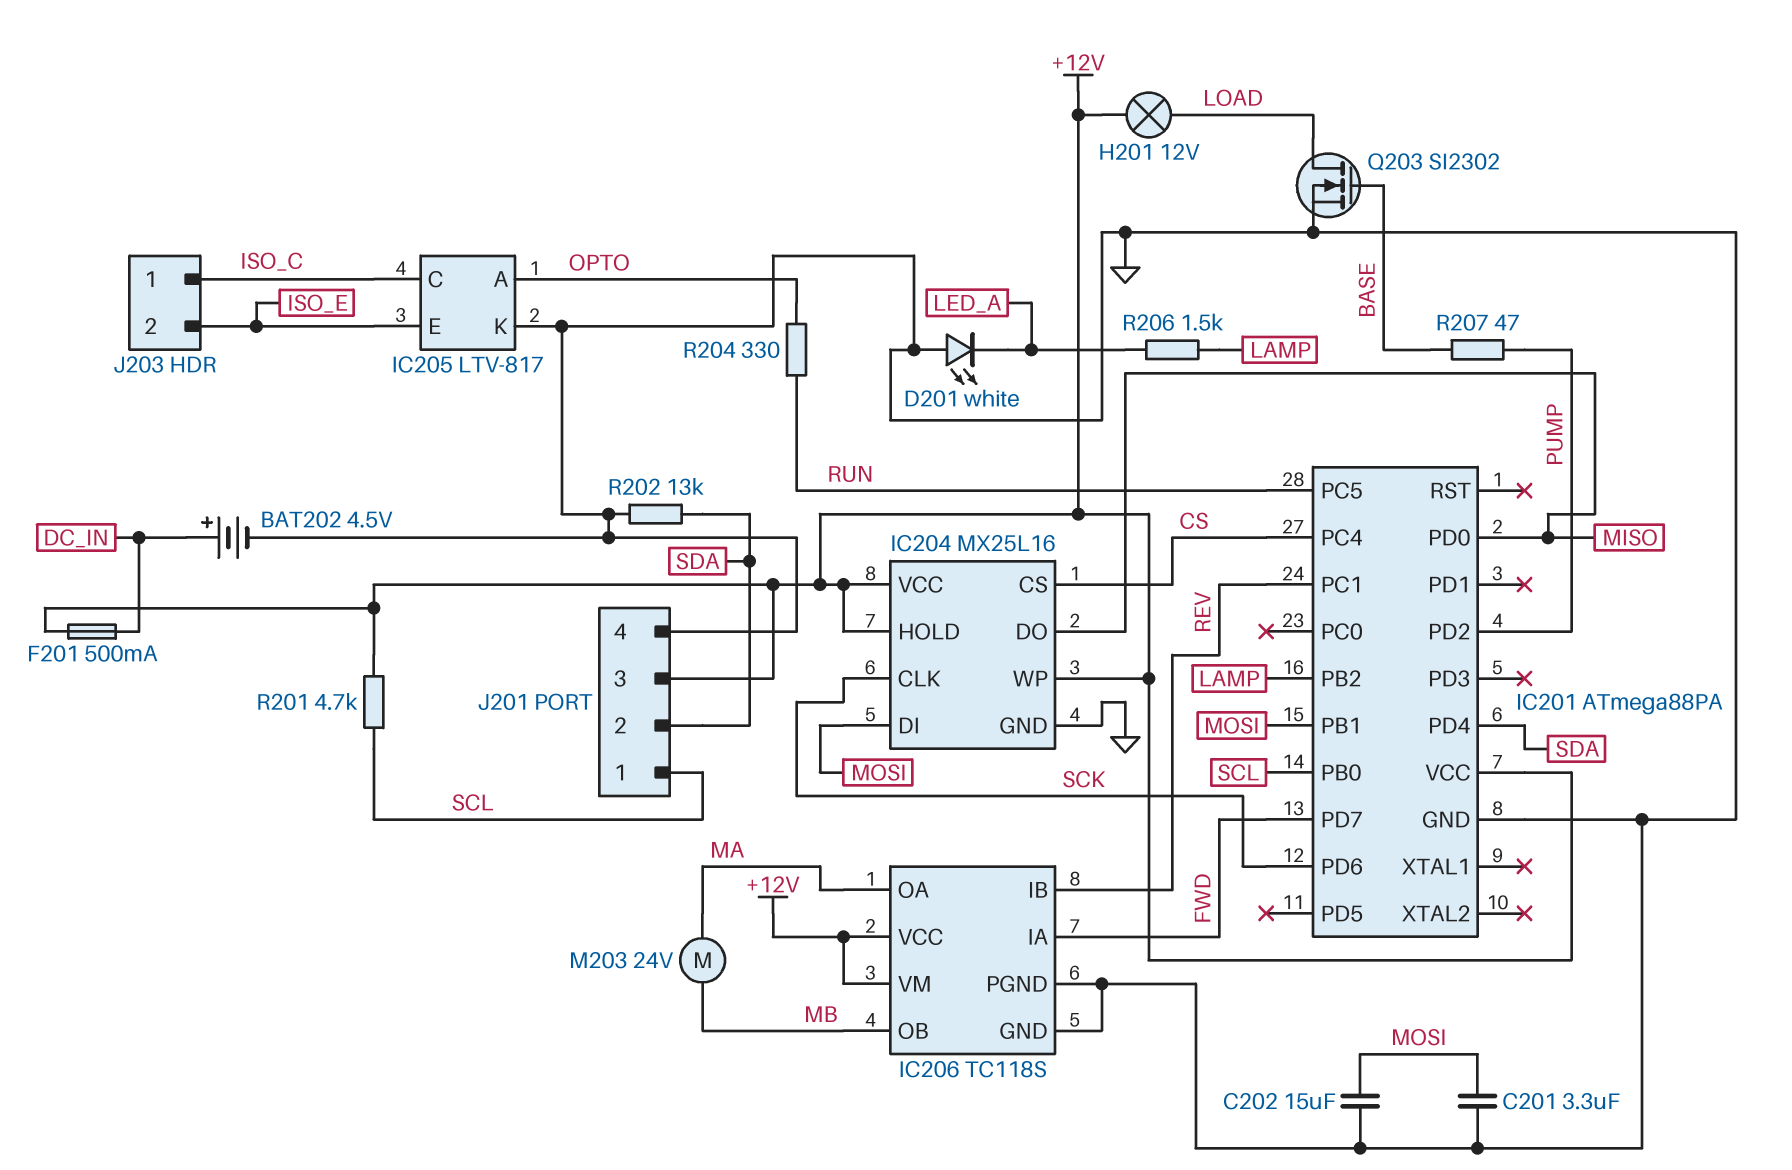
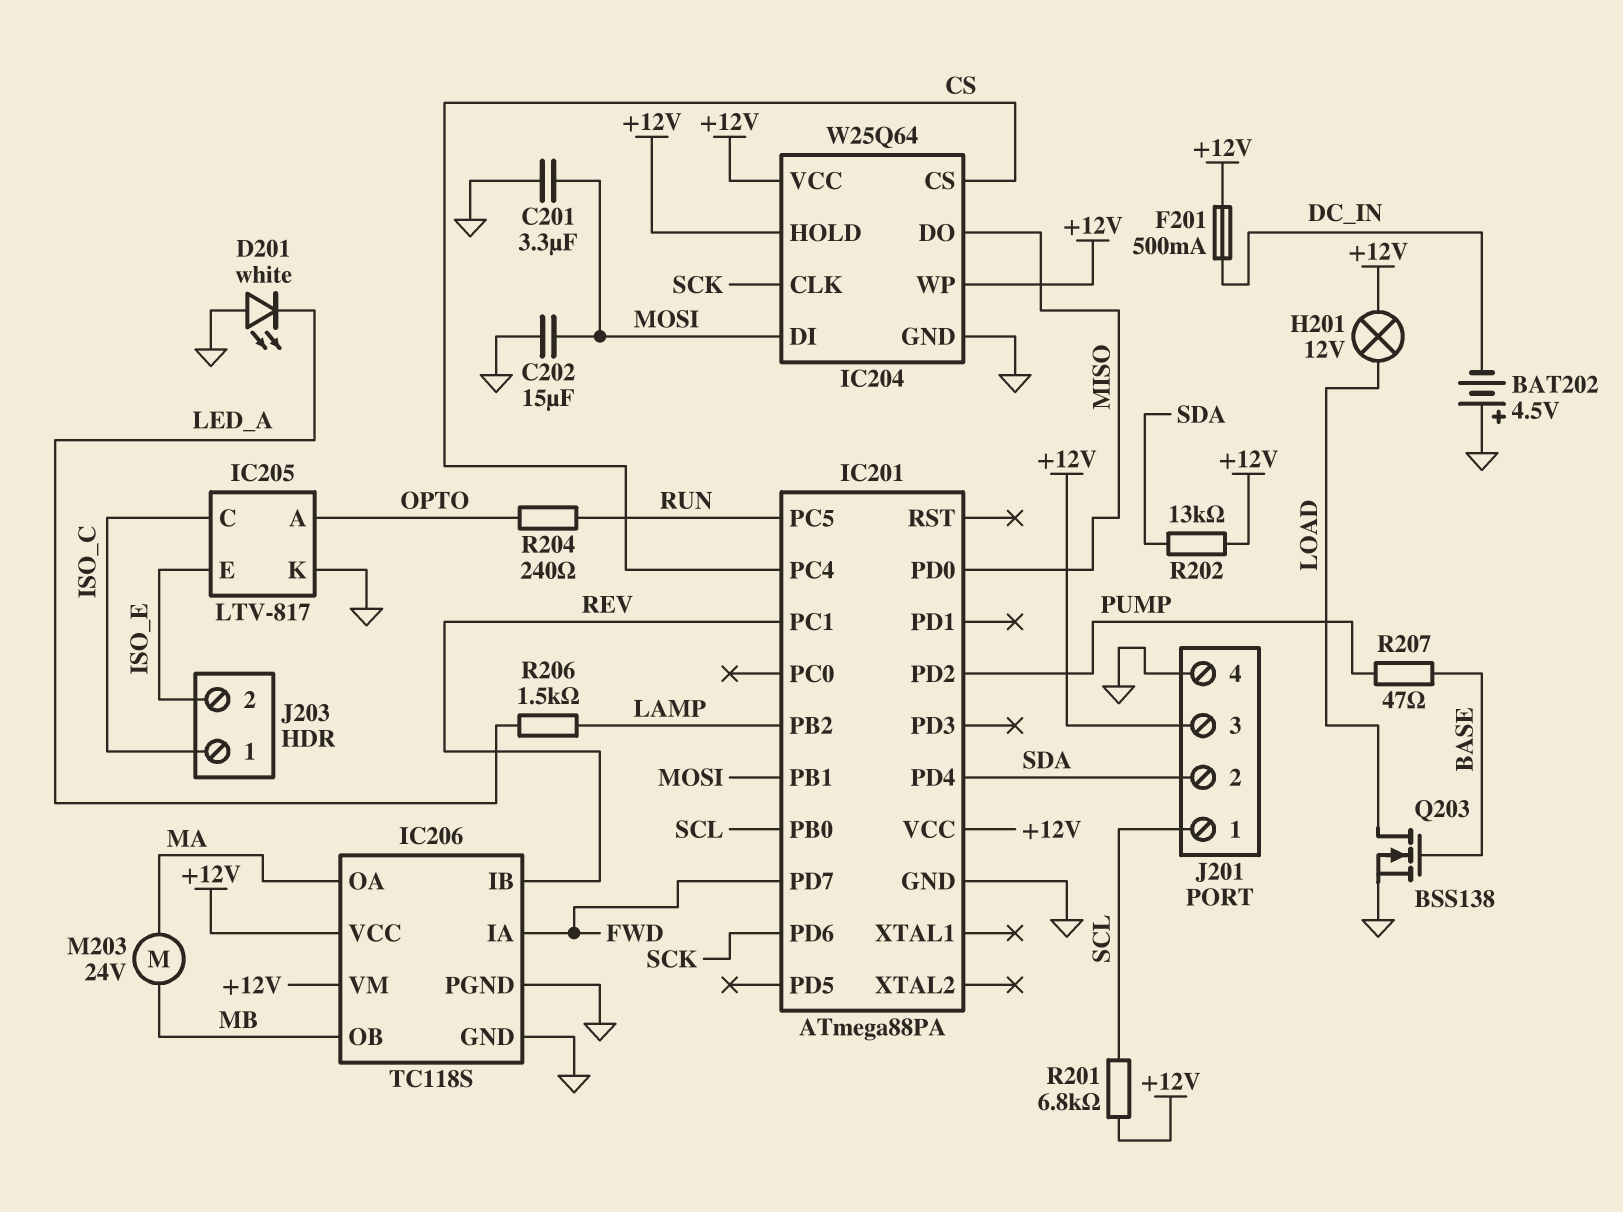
BAT202: 4.5V (plus DC_IN, minus GND) -> 4.5V (plus GND, minus DC_IN)
IC204: MX25L16 -> W25Q64
Q203: NMOS SI2302 (G BASE, D LOAD, S GND) -> NMOS BSS138 (G BASE, D LOAD, S GND)
R201: 4.7k (+12V, SCL) -> 6.8k (+12V, SCL)
R202: 13k (GND, SDA) -> 13k (+12V, SDA)
R204: 330 (OPTO, RUN) -> 240 (OPTO, RUN)

